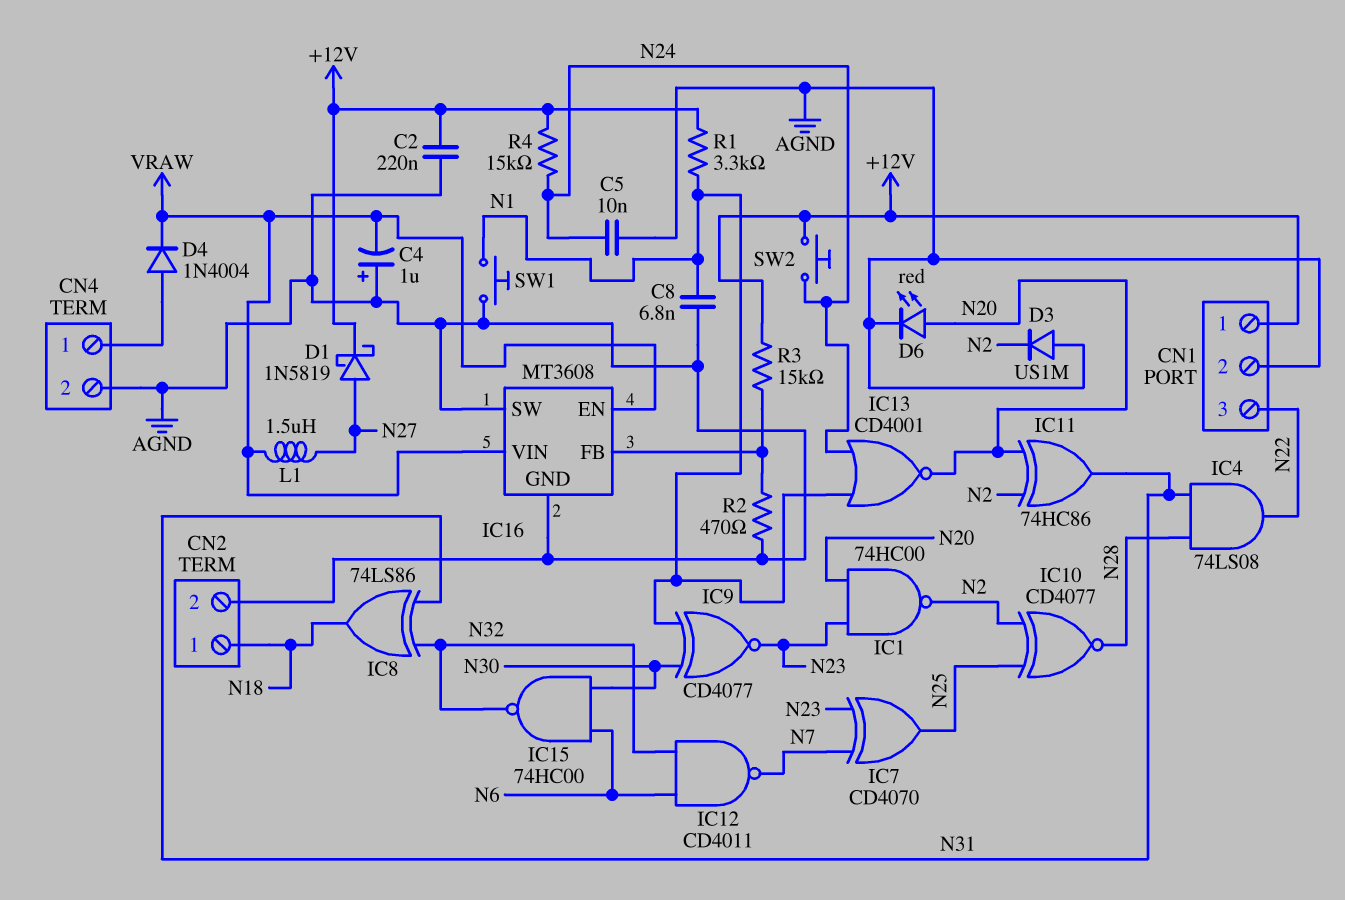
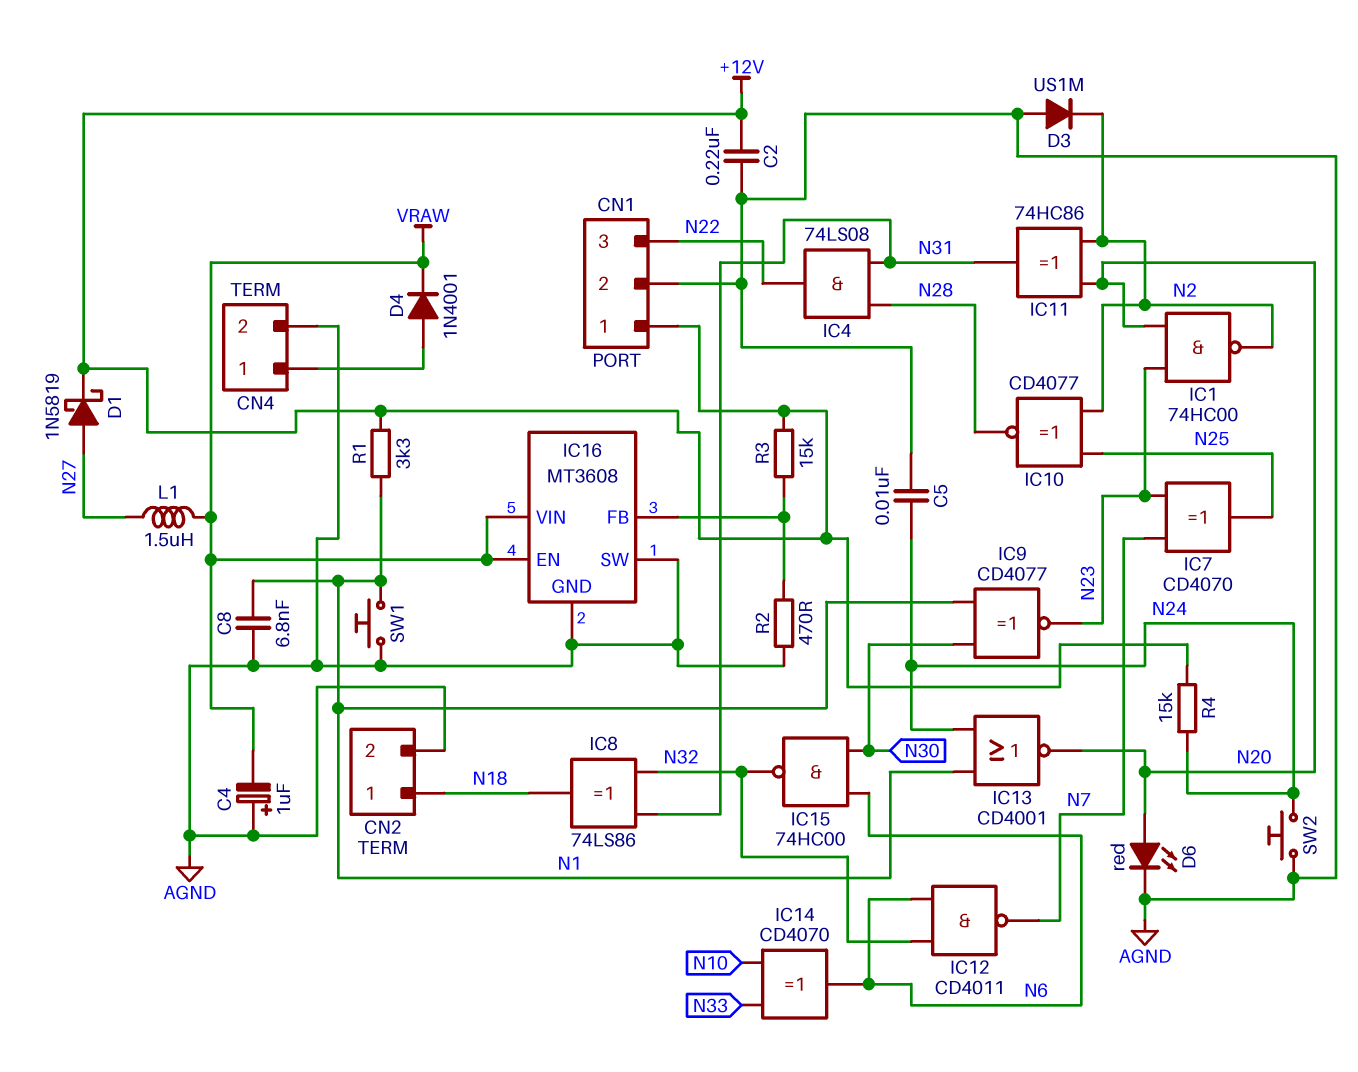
D4: diode 1N4004 (A CN4/1, K VRAW) -> diode 1N4001 (A CN4/1, K VRAW)
IC14: none -> XOR CD4070 (in N10, in N33, out N6)
SW2: button (+12V, N24) -> button (AGND, N24)

